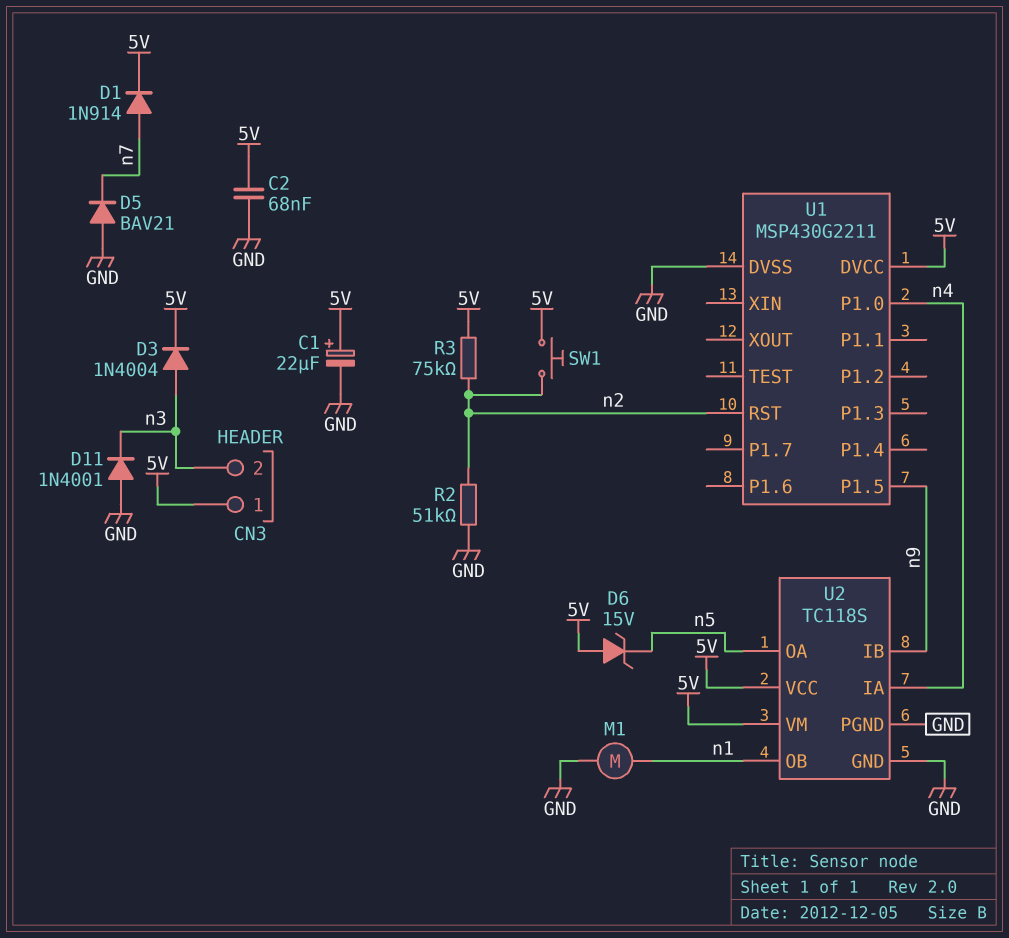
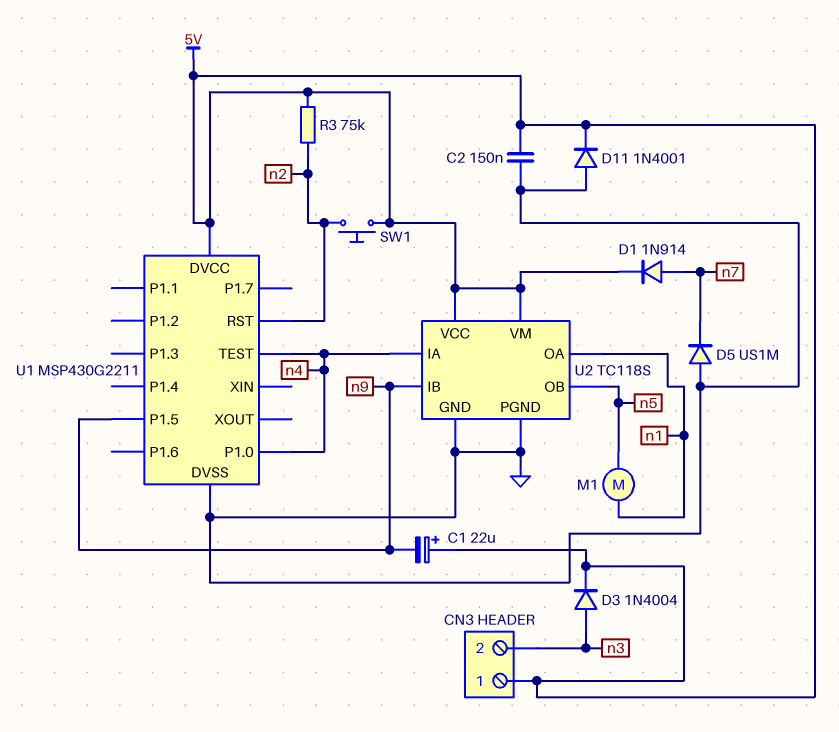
C1: 22uF (plus 5V, minus GND) -> 22uF (plus 5V, minus n9)
C2: 68nF (5V, GND) -> 150nF (5V, GND)
D5: diode BAV21 (A GND, K n7) -> diode US1M (A GND, K n7)
D6: zener 15V (A 5V, K n5) -> none
D11: diode 1N4001 (A GND, K n3) -> diode 1N4001 (A GND, K 5V)
M1: motor (GND, n1) -> motor (n1, n5)
R2: 51k (GND, n2) -> none
U1 pin TEST: none -> n4
U2 pin OA: n5 -> n1
U2 pin OB: n1 -> n5

